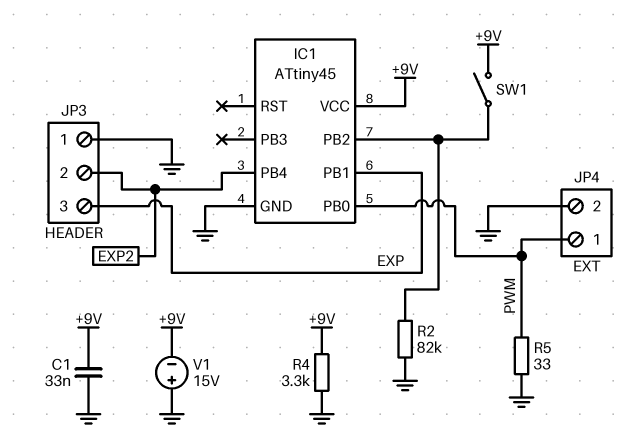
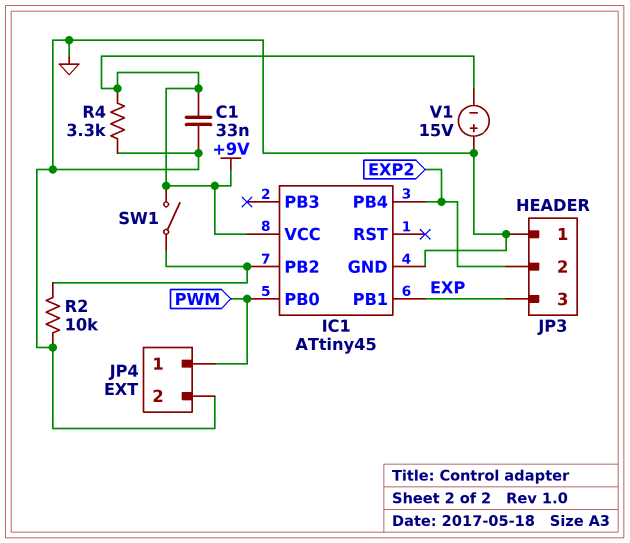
R2: 82k (GND, IC1/PB2) -> 10k (GND, IC1/PB2)
R5: 33 (GND, PWM) -> none

